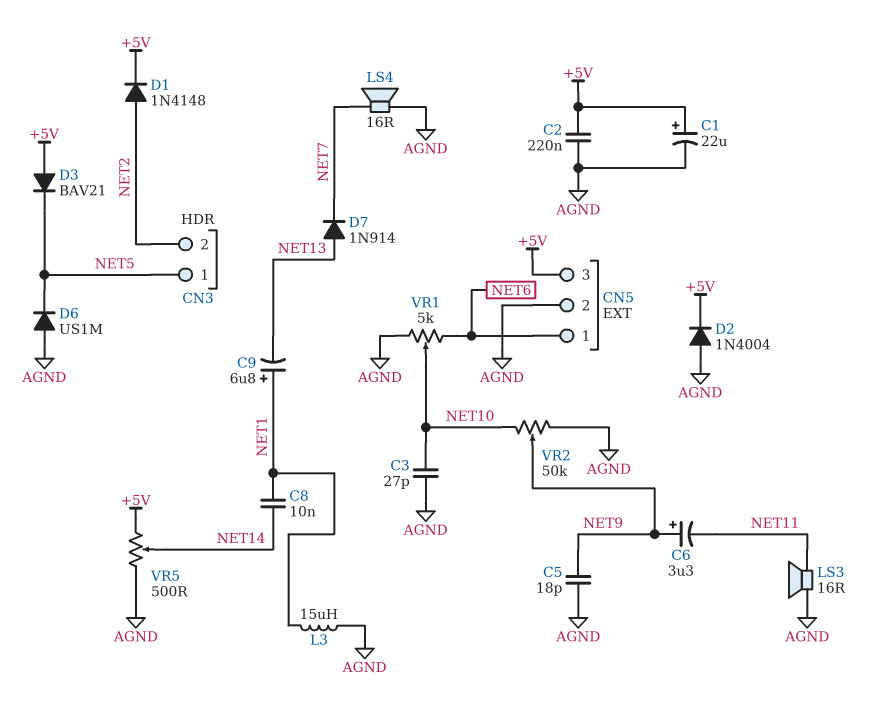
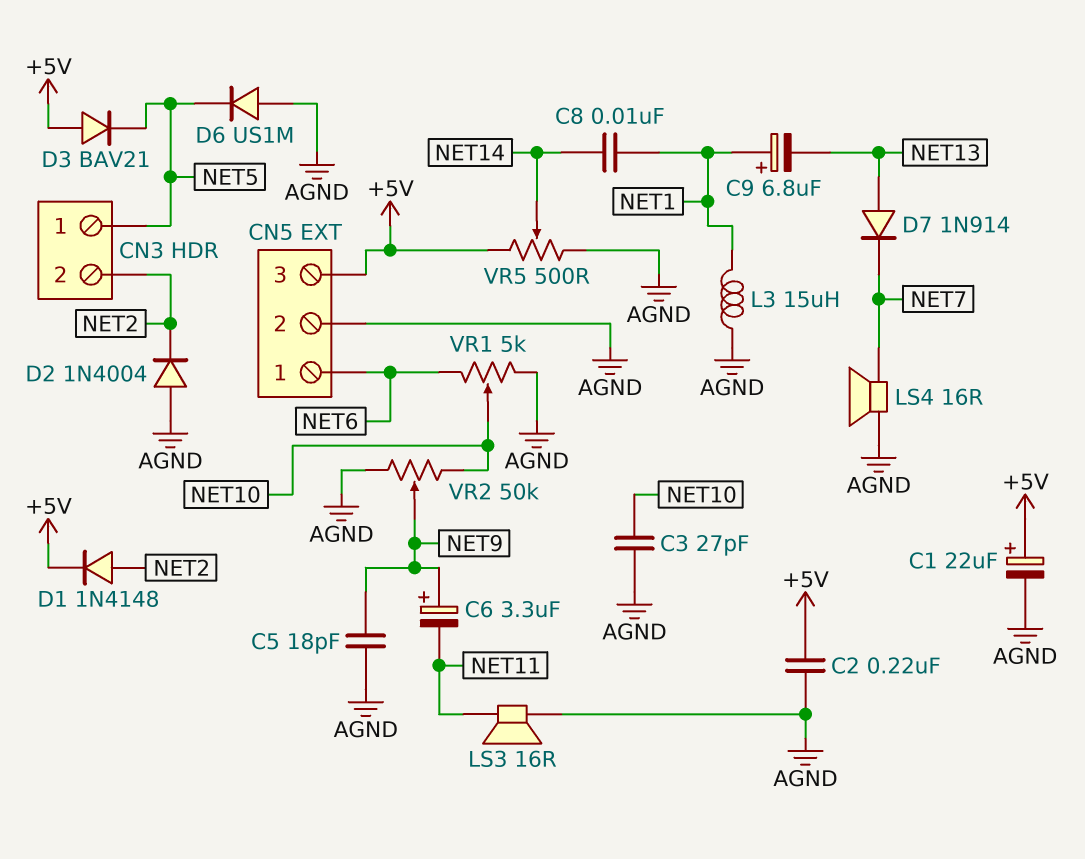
D2: diode 1N4004 (A AGND, K +5V) -> diode 1N4004 (A AGND, K NET2)

